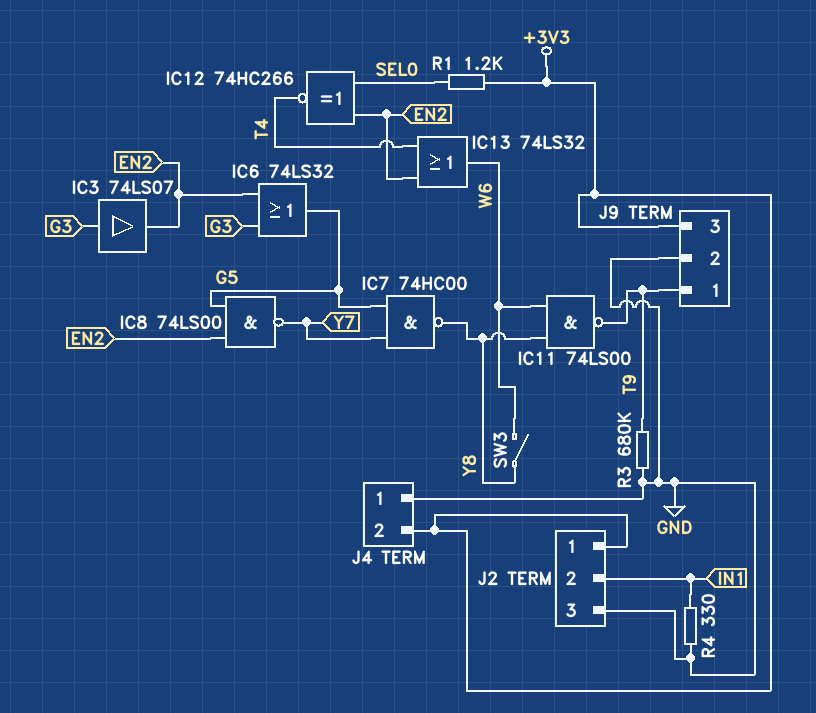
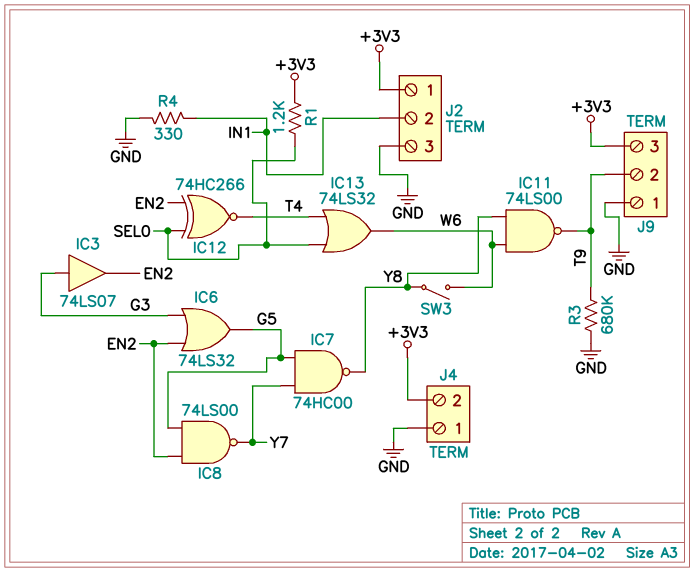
IC13: OR 74LS32 (in EN2, in T4, out W6) -> OR 74LS32 (in SEL0, in T4, out W6)
J9 pin 1: T9 -> GND
J9 pin 2: GND -> T9

